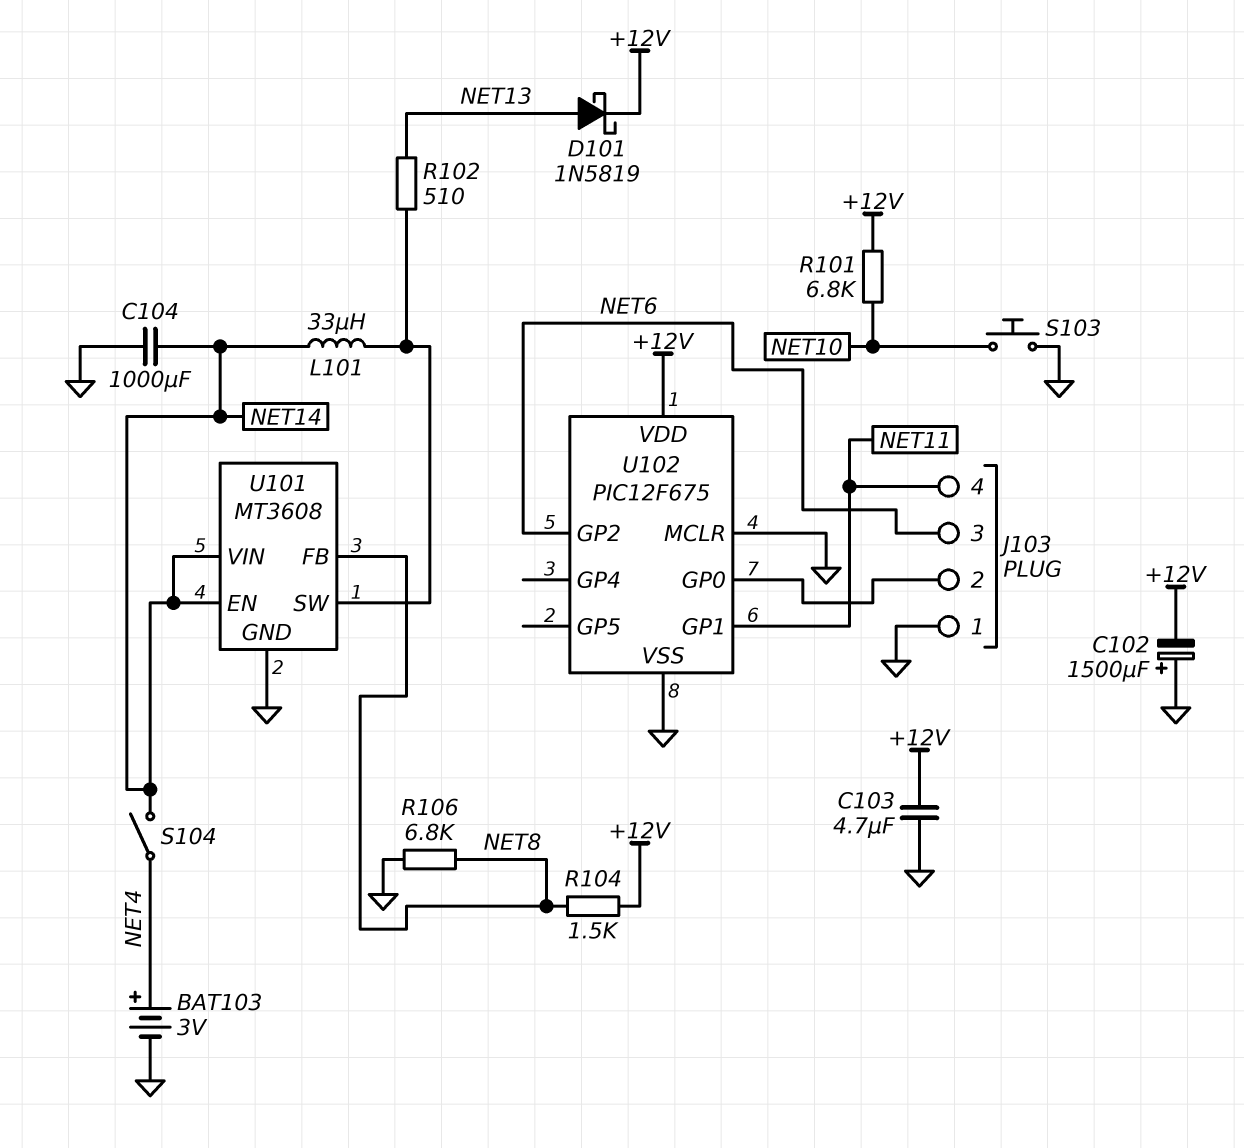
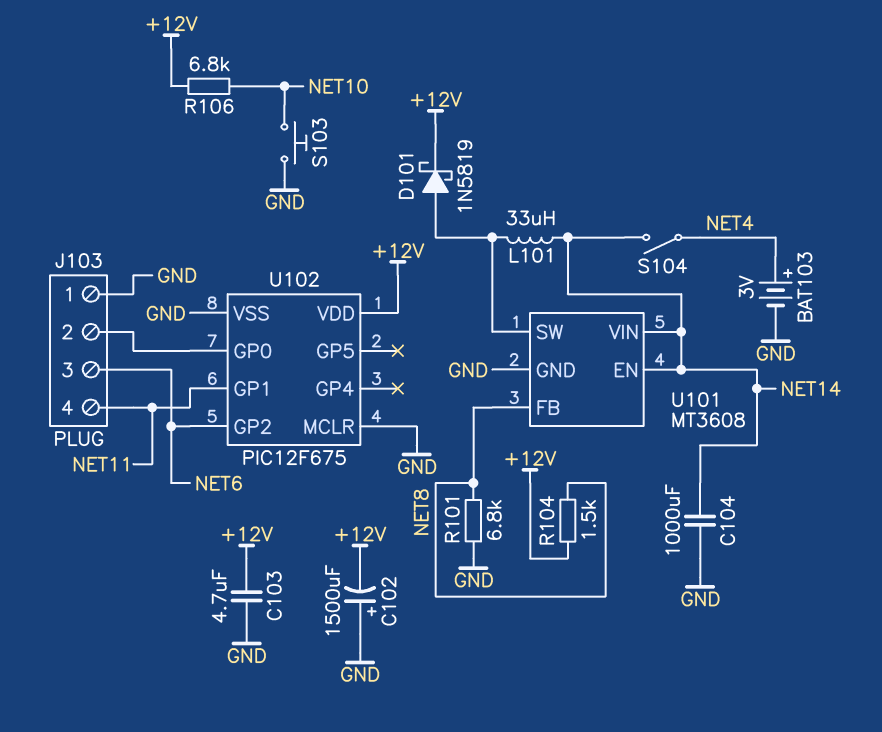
D101: schottky 1N5819 (A NET13, K +12V) -> schottky 1N5819 (A U101/SW, K +12V)
R101: 6.8k (+12V, NET10) -> 6.8k (GND, NET8)
R102: 510 (NET13, U101/SW) -> none
R106: 6.8k (GND, NET8) -> 6.8k (+12V, NET10)

